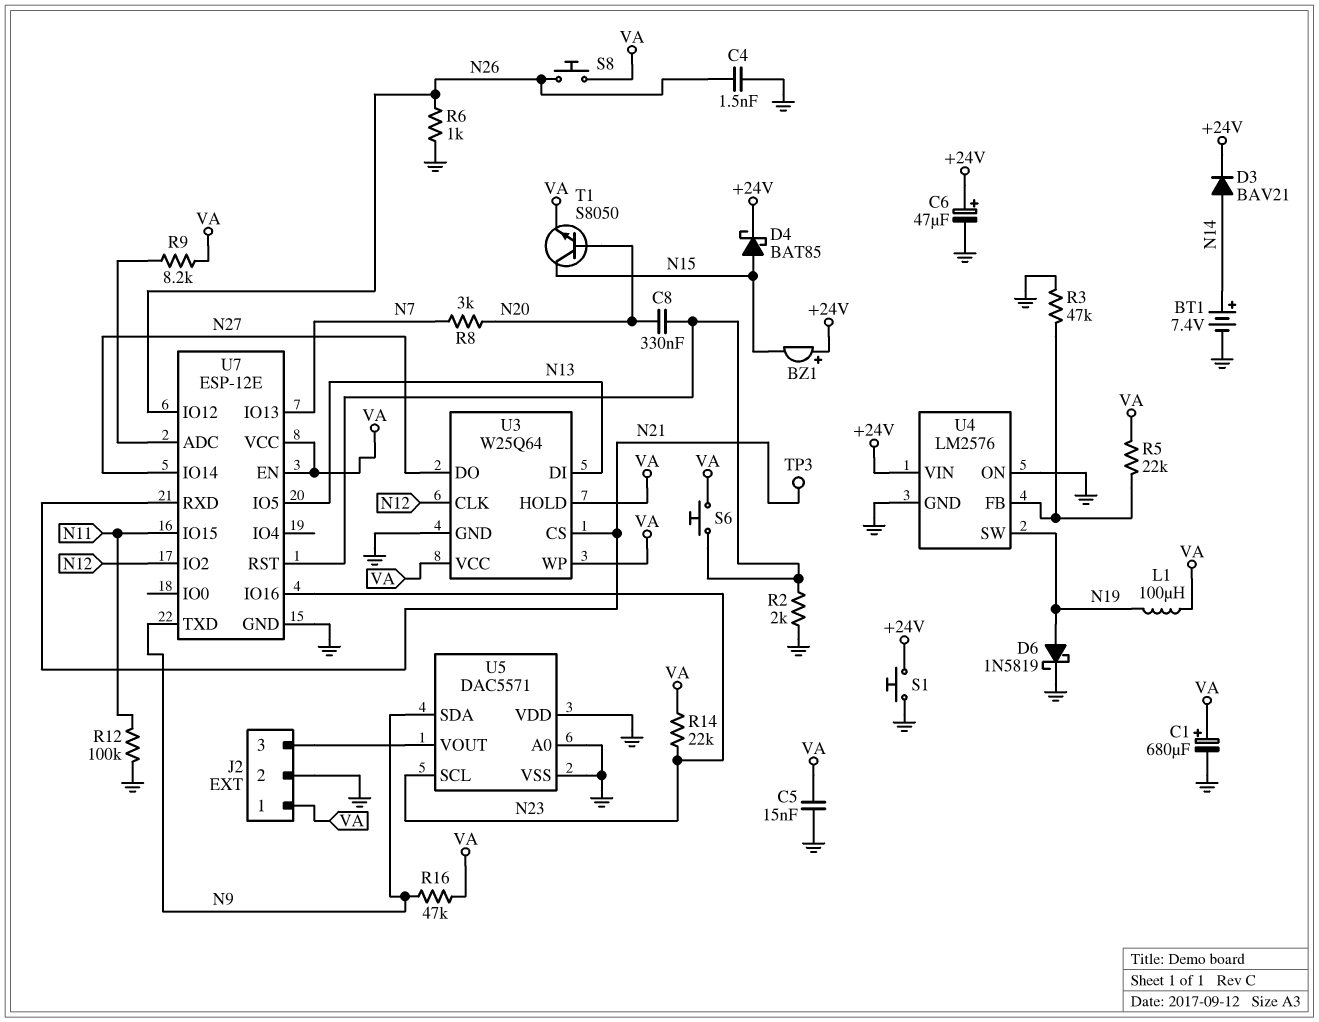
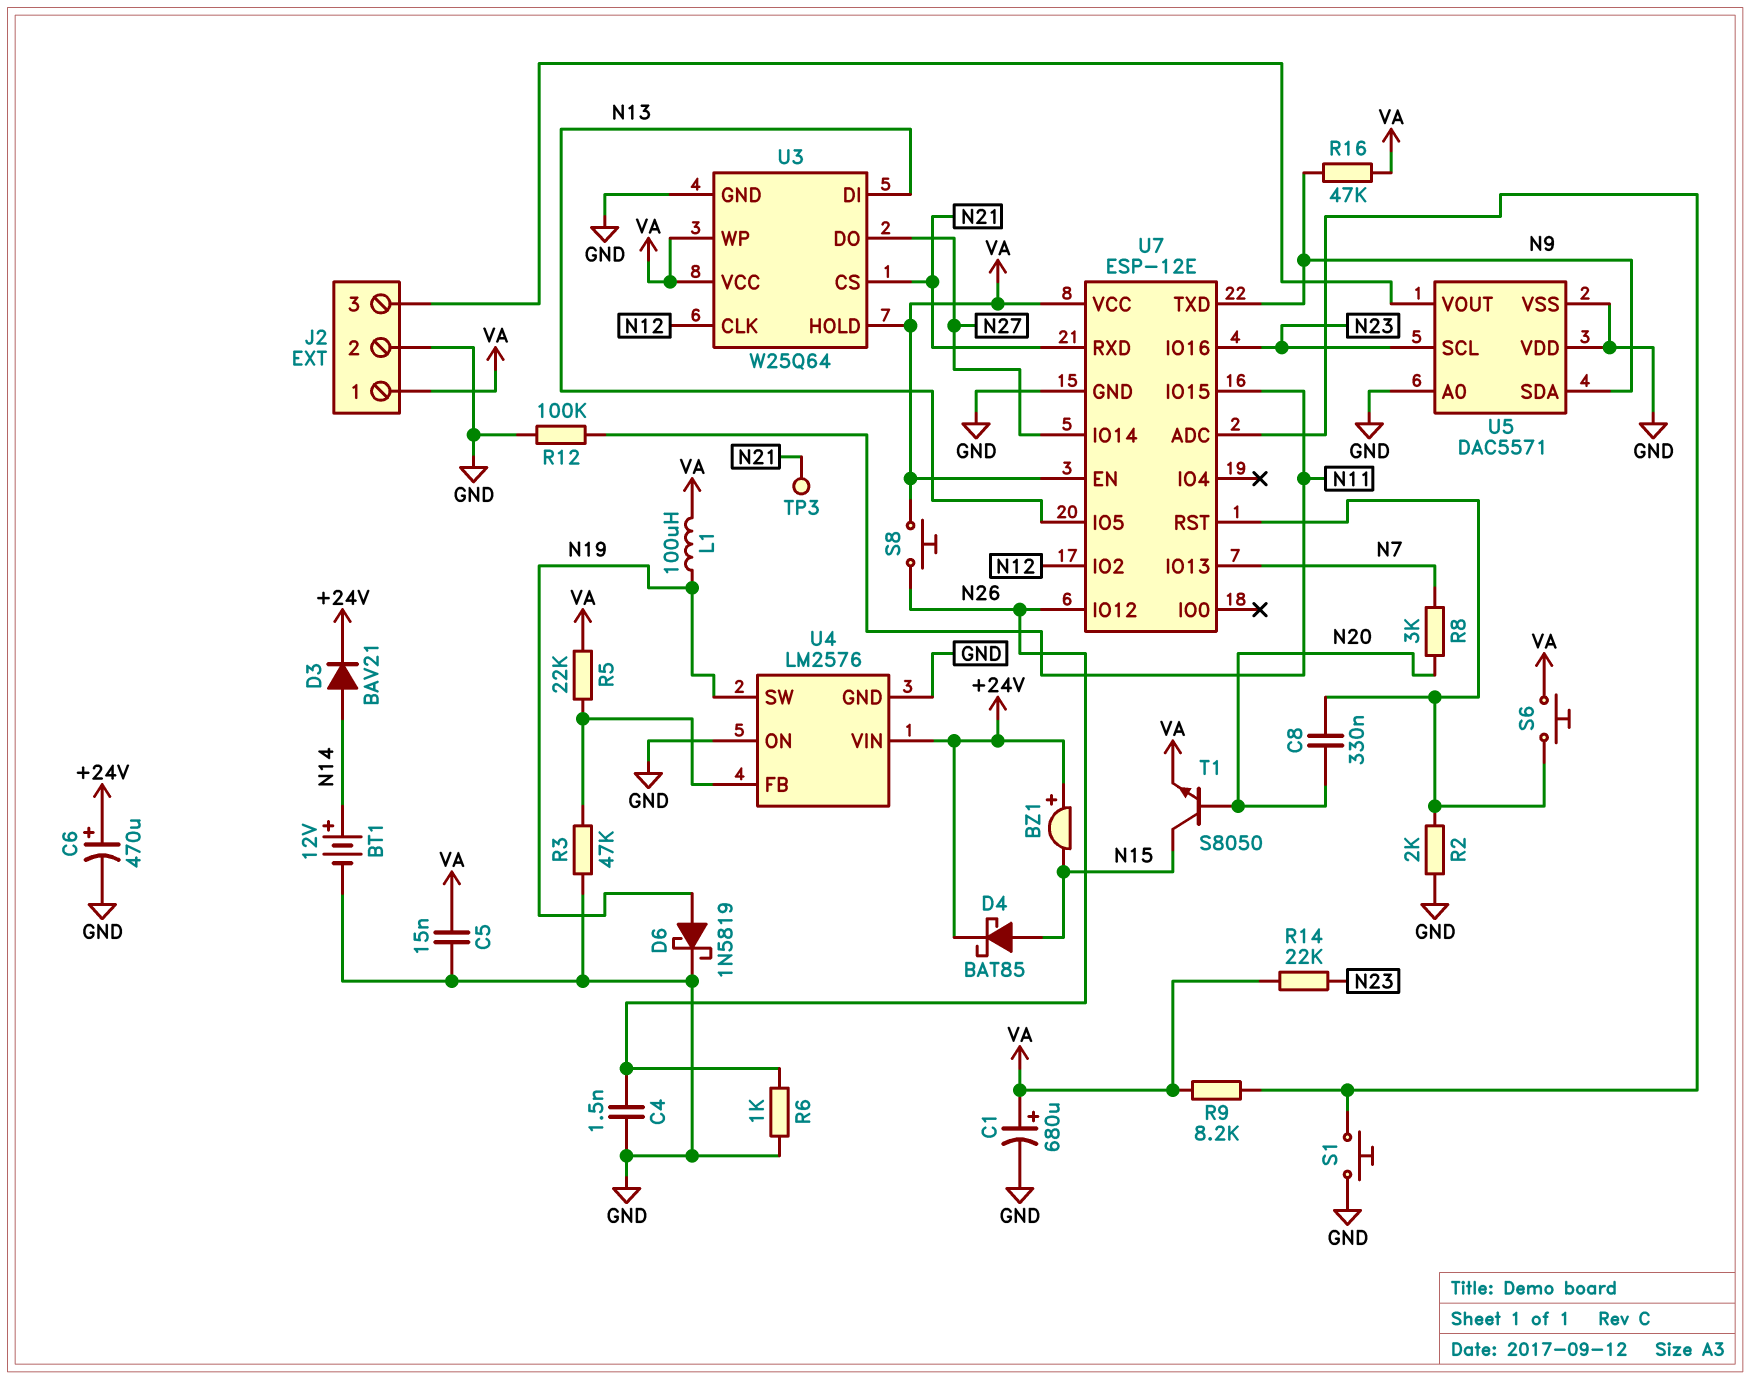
BT1: 7.4V (plus N14, minus GND) -> 12V (plus N14, minus GND)
C6: 47uF (plus +24V, minus GND) -> 470uF (plus +24V, minus GND)
S1: button (+24V, GND) -> button (GND, U7/ADC)

